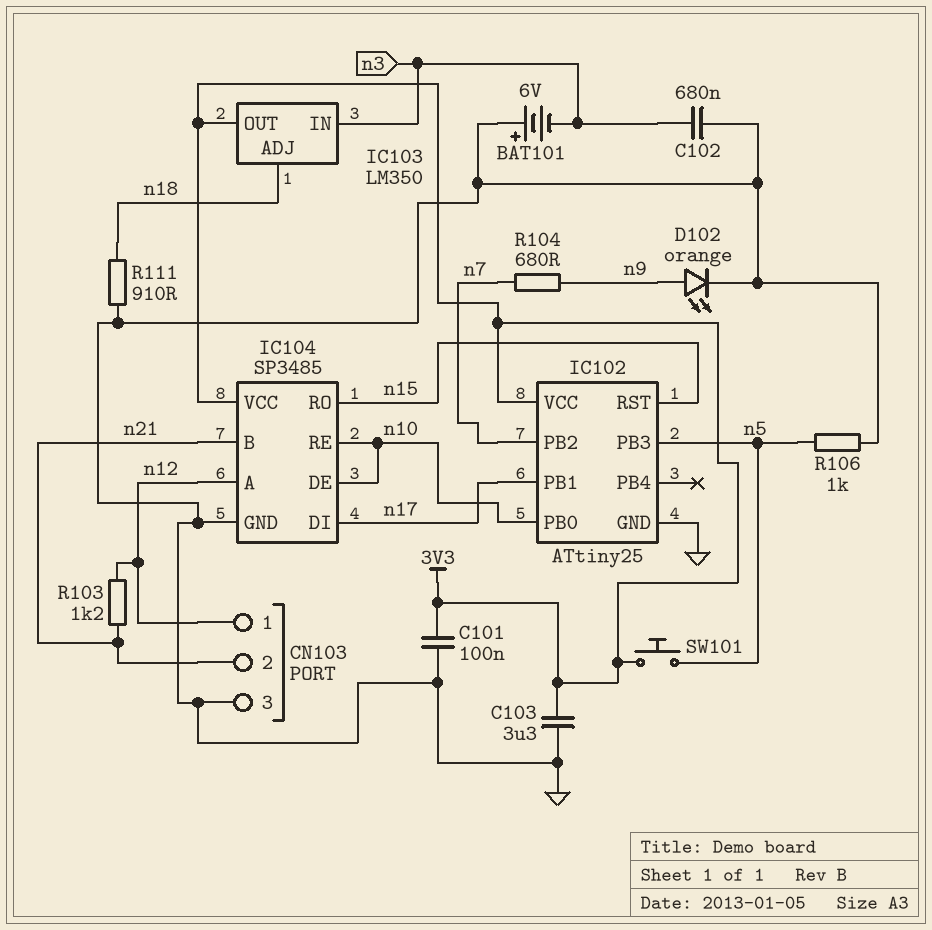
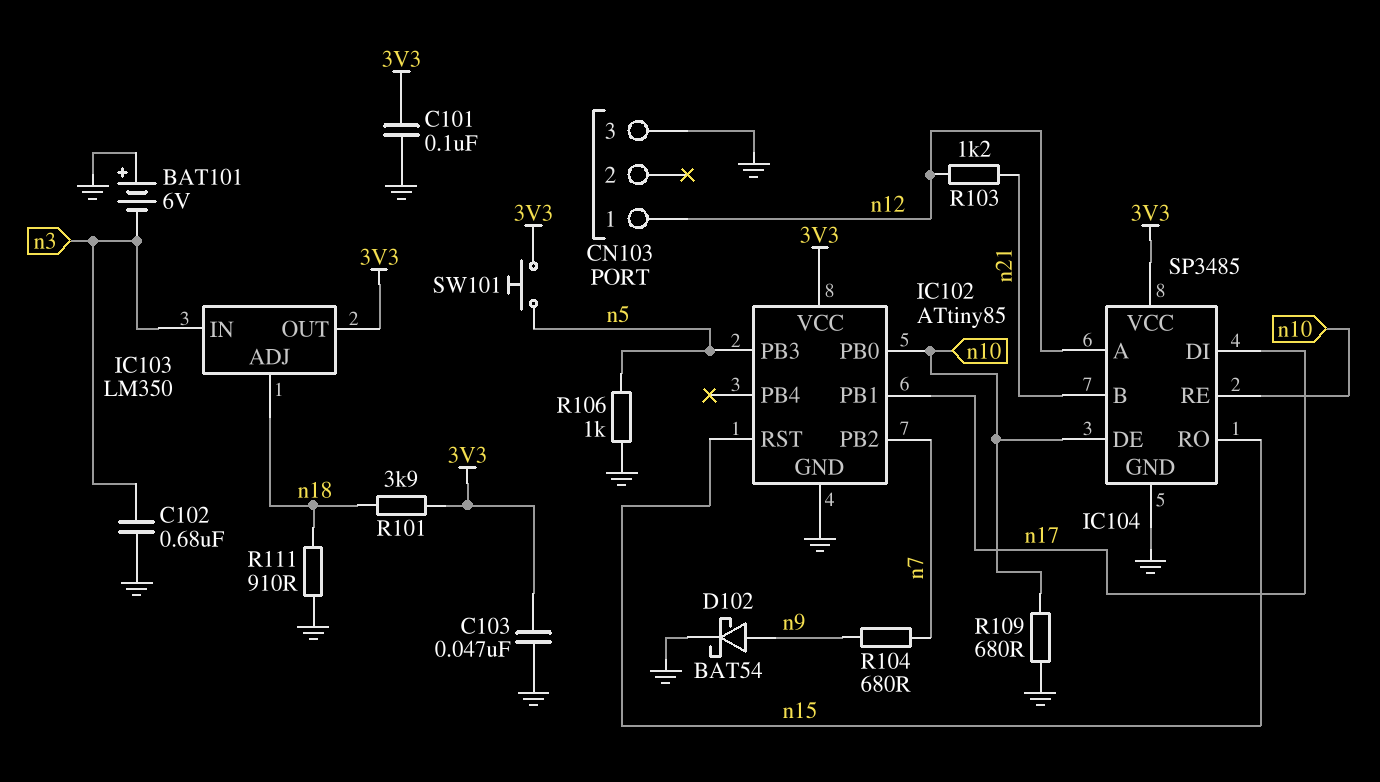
C103: 3.3uF (3V3, GND) -> 47nF (3V3, GND)
CN103 pin 2: n21 -> none
D102: LED orange (A n9, K GND) -> schottky BAT54 (A n9, K GND)
IC102: ATtiny25 -> ATtiny85
R101: none -> 3.9k (3V3, n18)
R109: none -> 680 (GND, n10)

